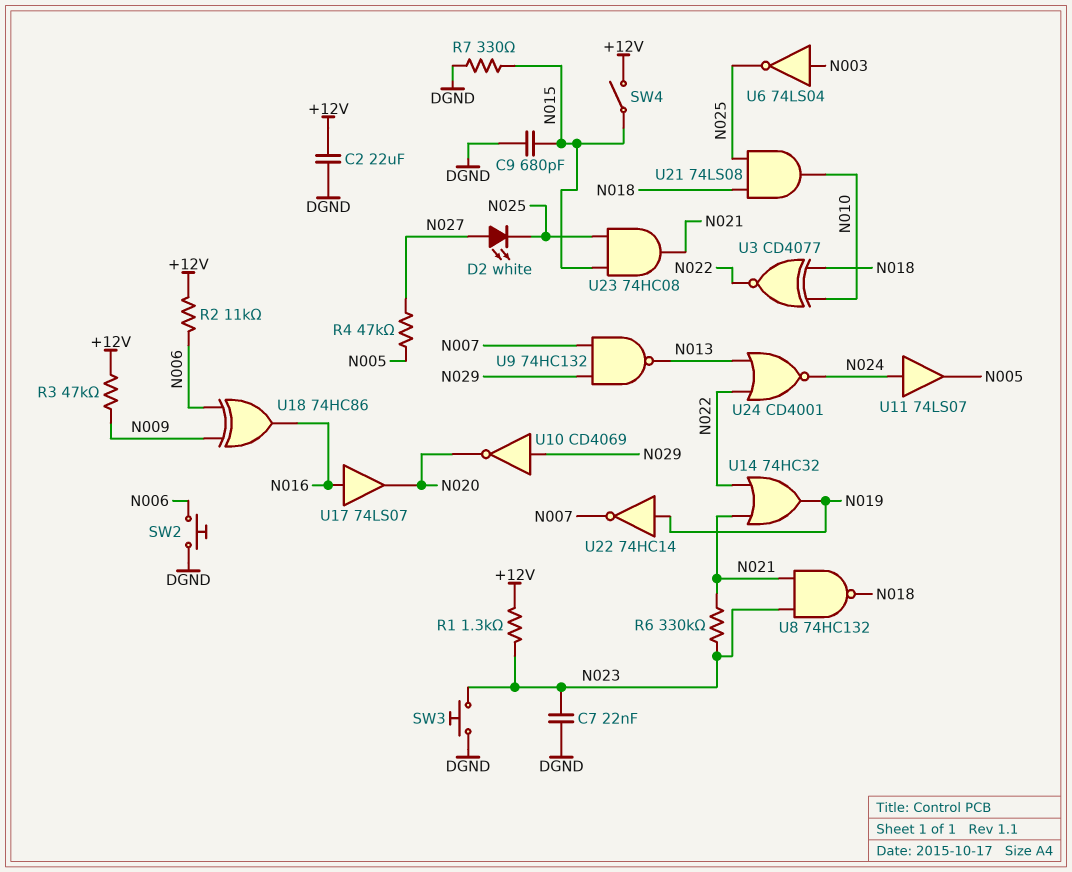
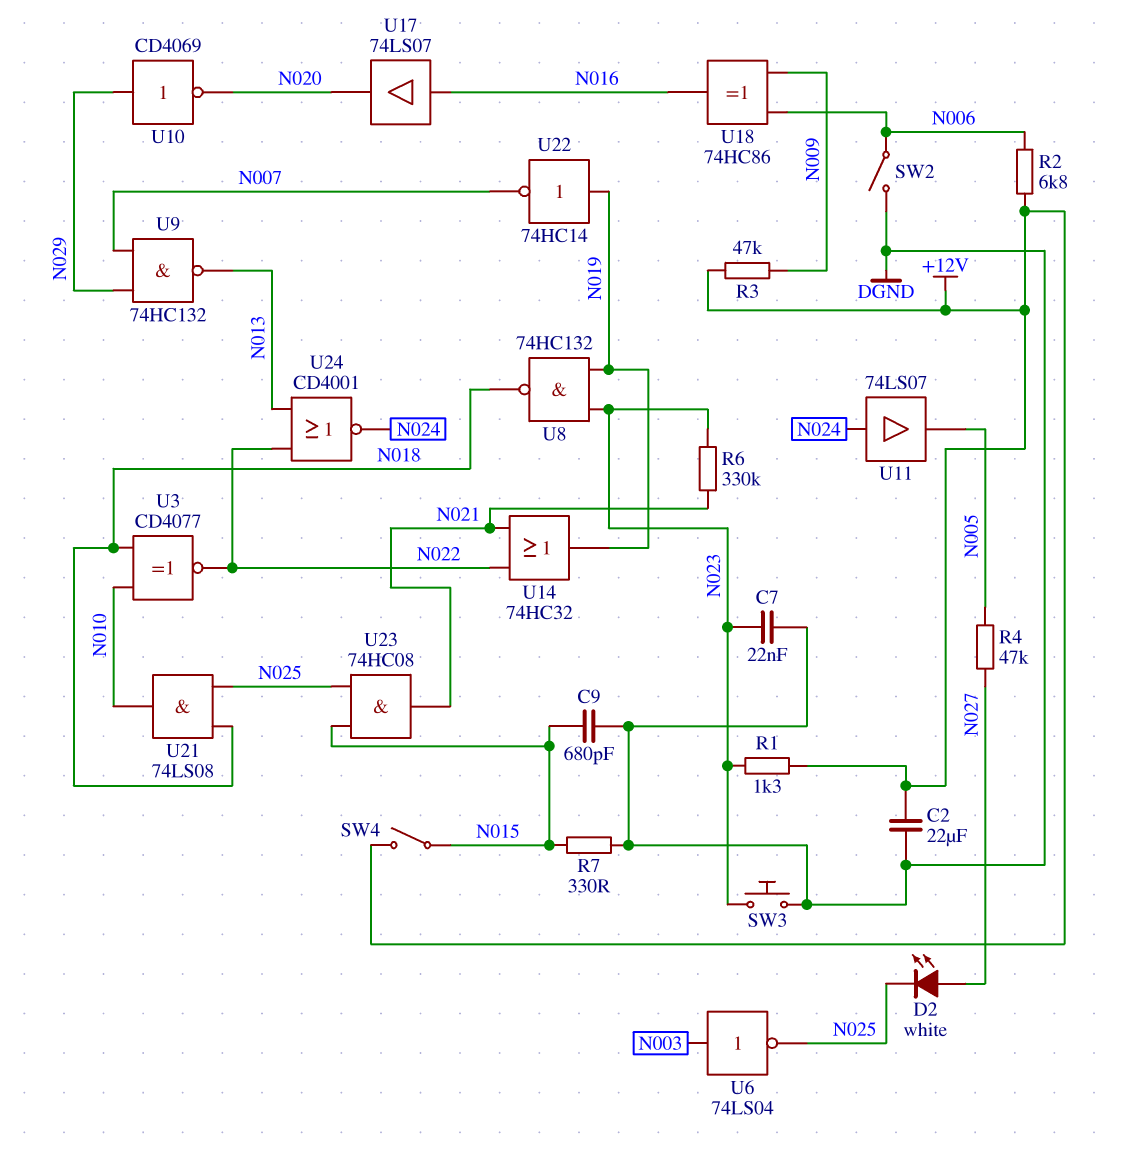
R2: 11k (+12V, N006) -> 6.8k (+12V, N006)
SW2: button (DGND, N006) -> switch (DGND, N006)
U8: NAND 74HC132 (in N021, in N023, out N018) -> NAND 74HC132 (in N019, in N023, out N018)

